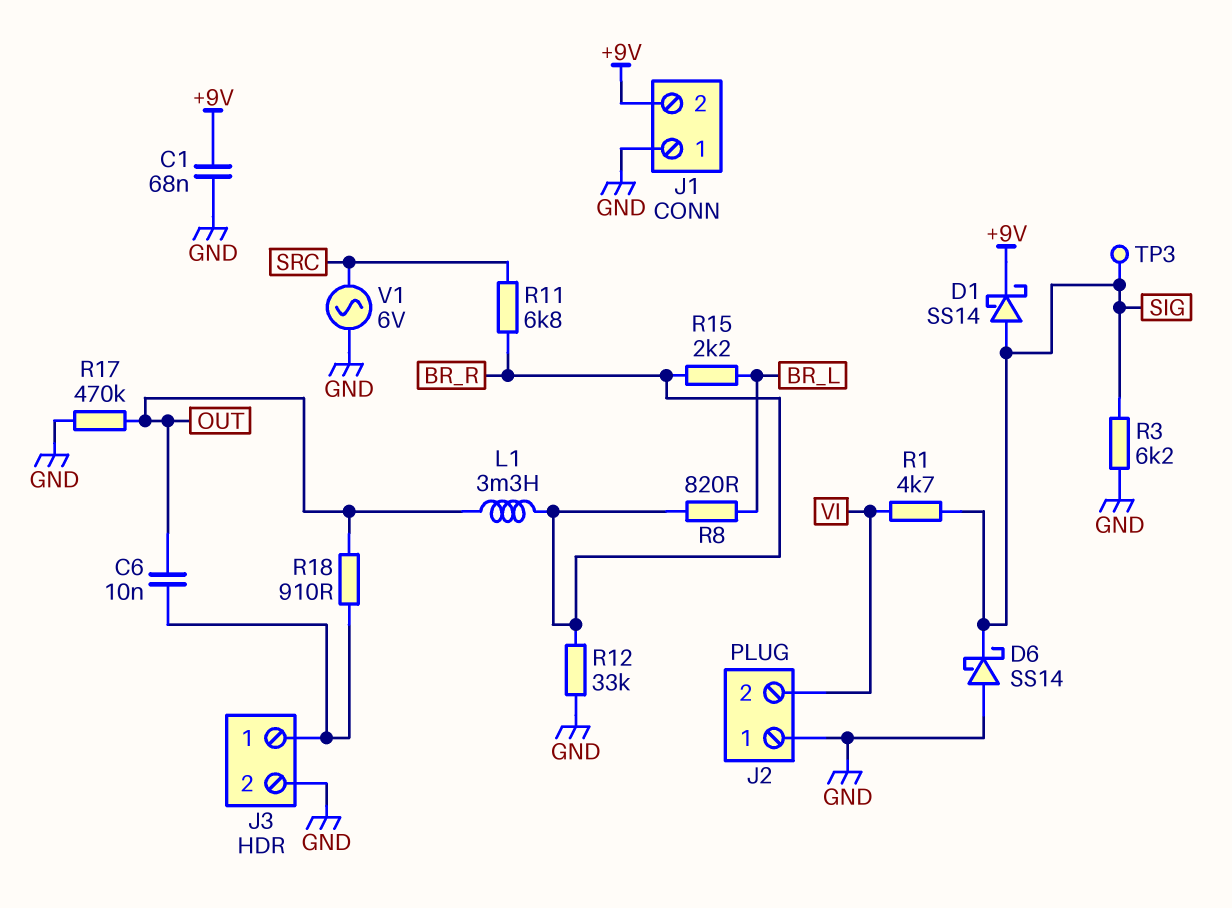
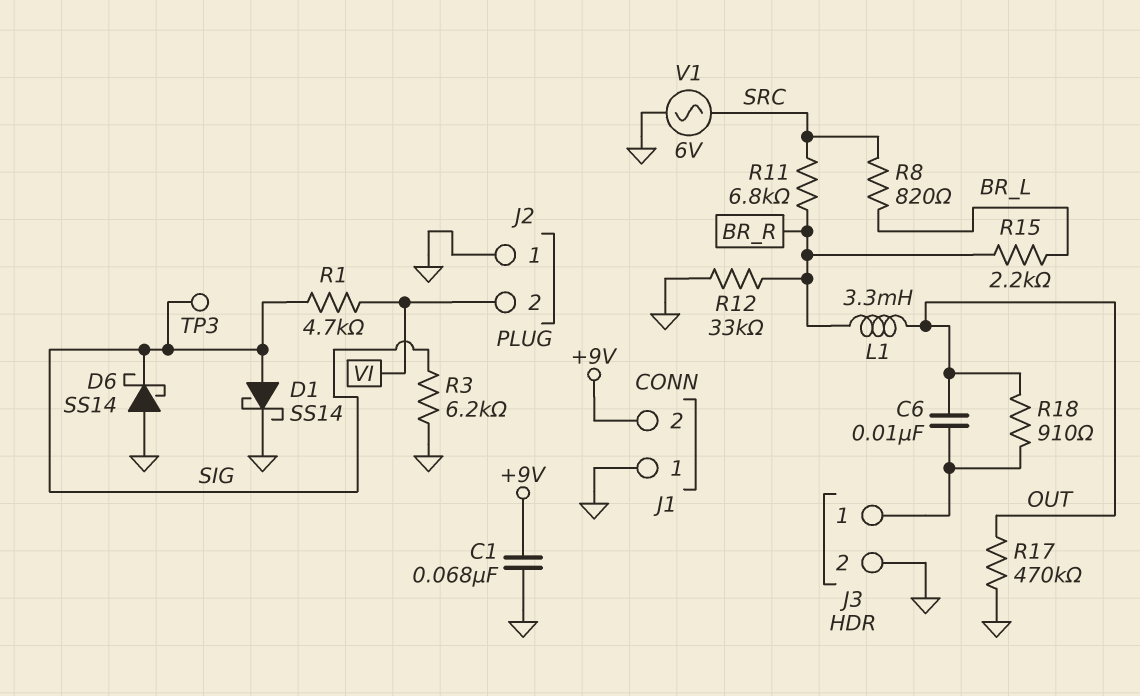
D1: schottky SS14 (A SIG, K +9V) -> schottky SS14 (A SIG, K GND)
R8: 820 (BR_L, BR_R) -> 820 (BR_L, SRC)

